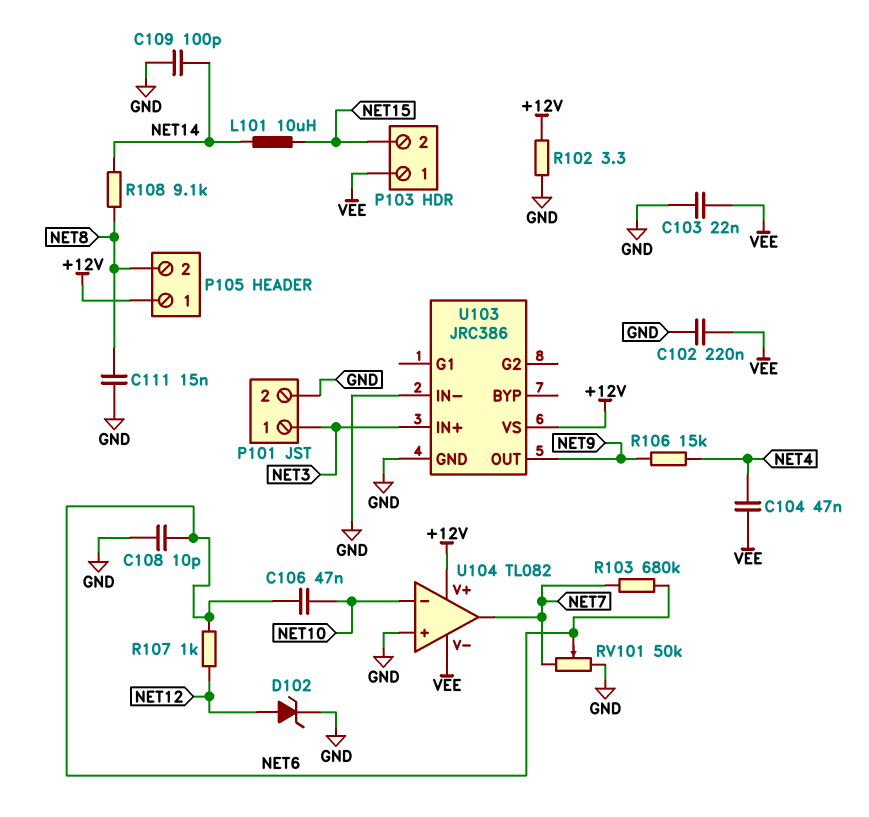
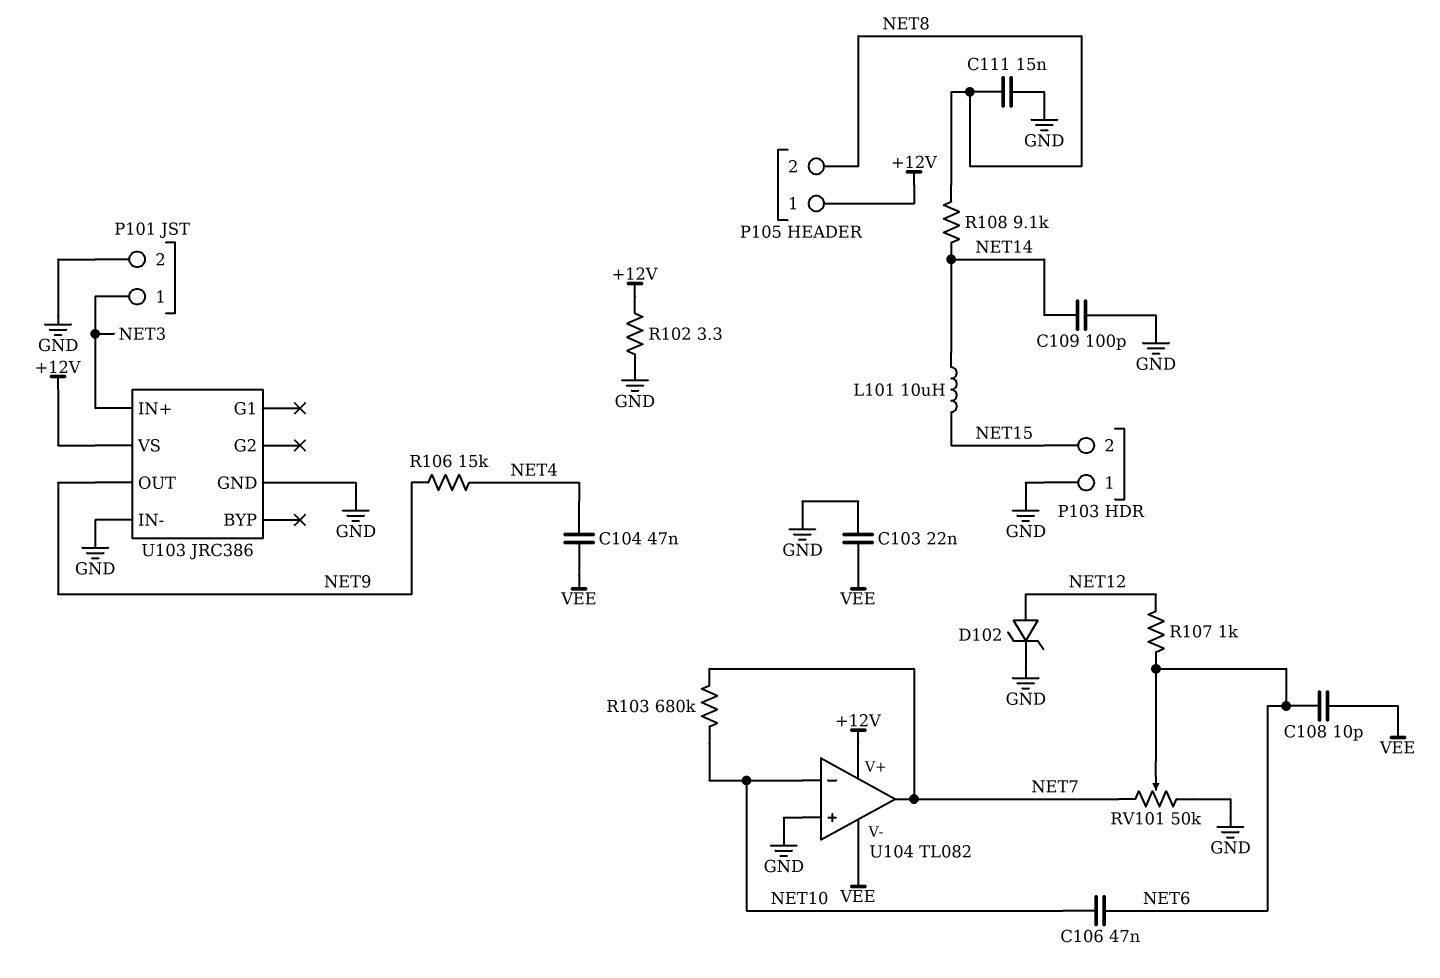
C102: 220nF (GND, VEE) -> none
C108: 10pF (GND, NET6) -> 10pF (NET6, VEE)
P103 pin 1: VEE -> GND
R103: 680k (NET6, NET7) -> 680k (NET7, NET10)

